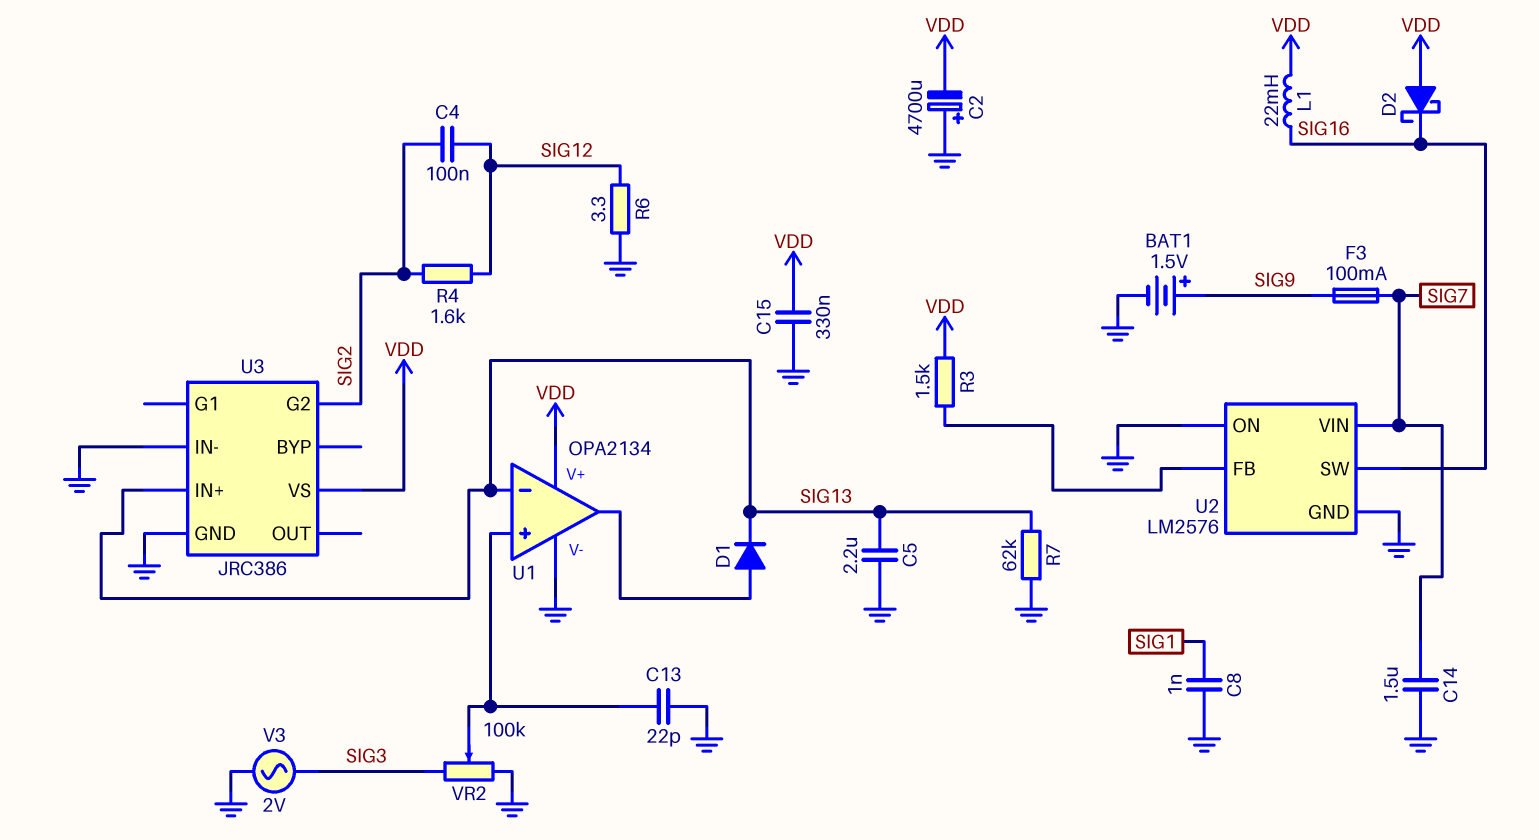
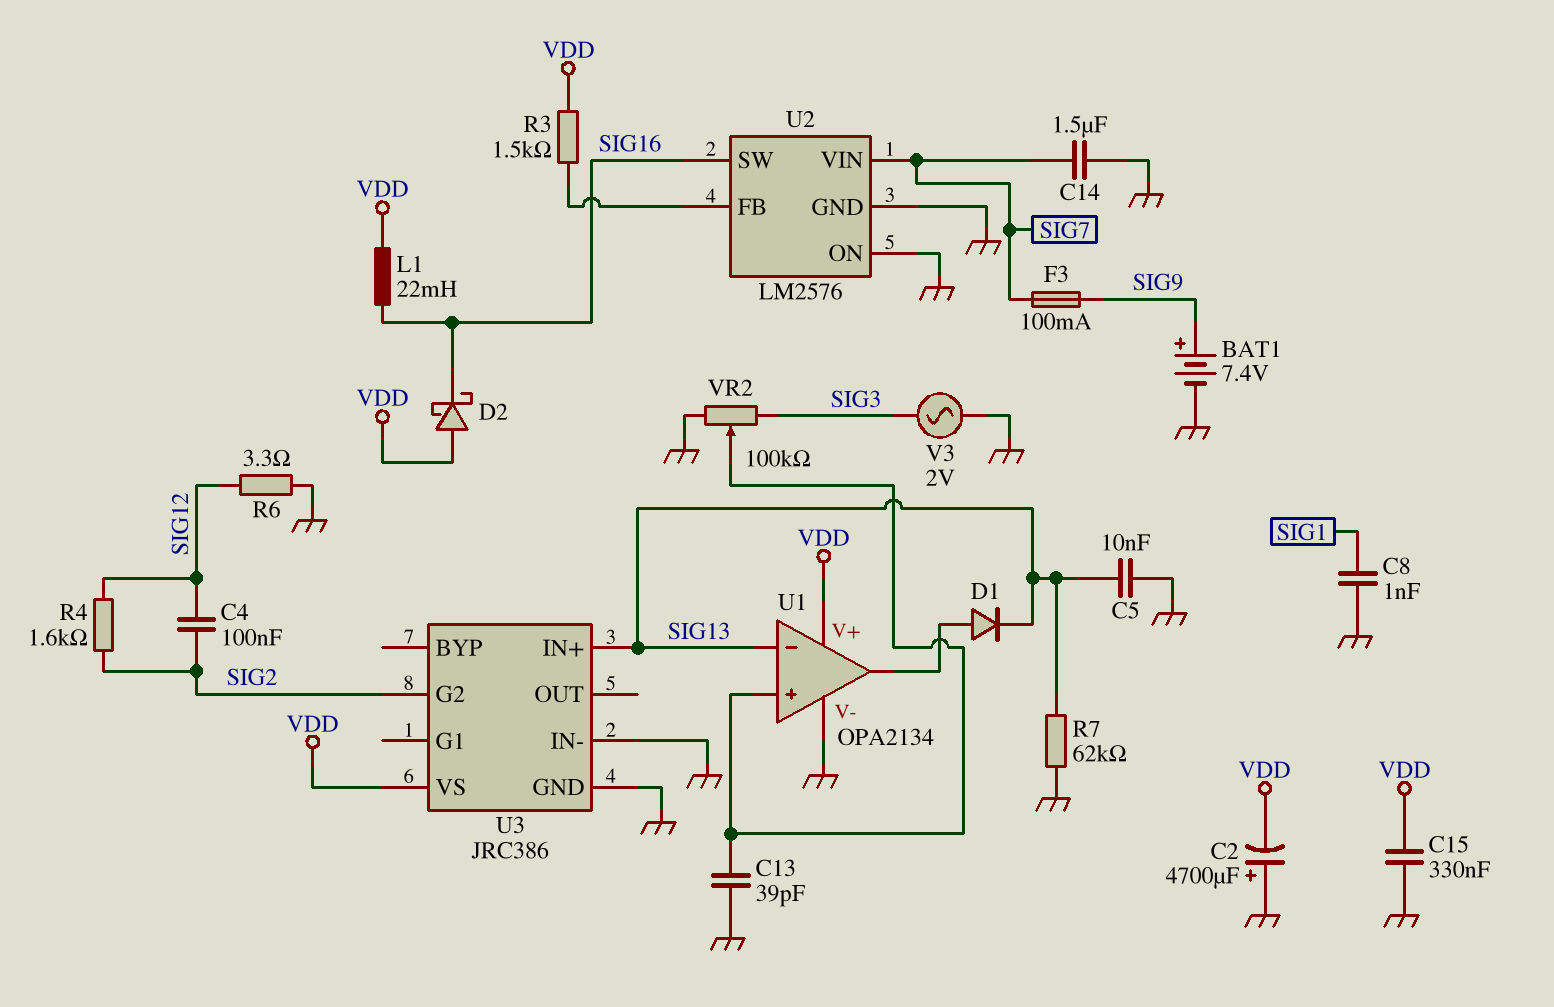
BAT1: 1.5V (plus SIG9, minus GND) -> 7.4V (plus SIG9, minus GND)
C5: 2.2uF (GND, SIG13) -> 10nF (GND, SIG13)
C13: 22pF (GND, U1/in+) -> 39pF (GND, U1/in+)

